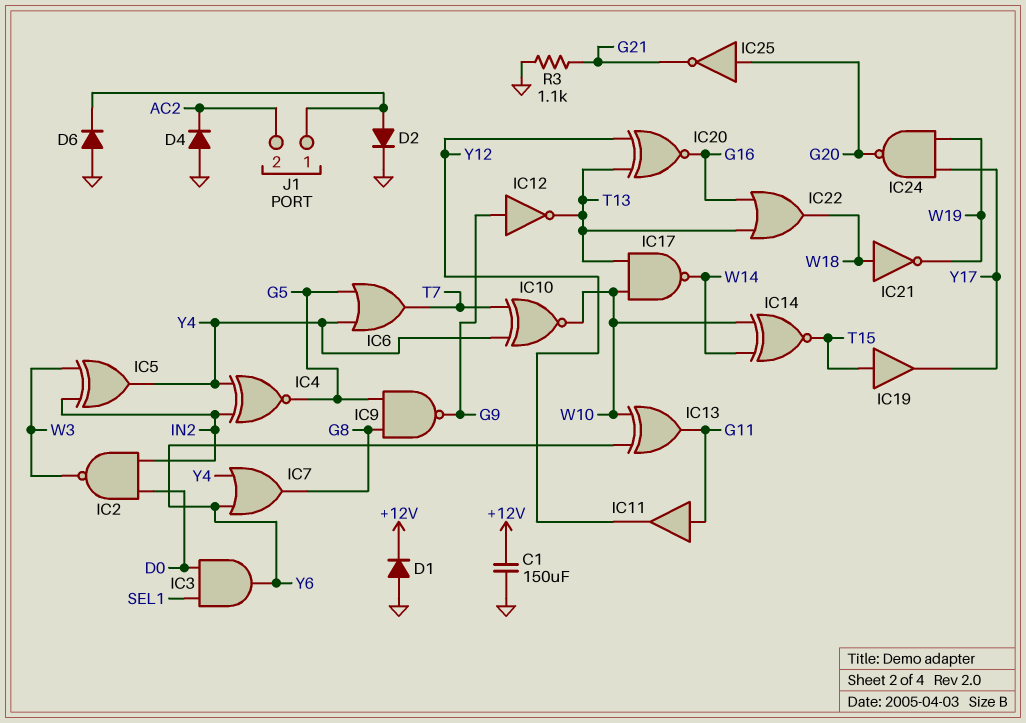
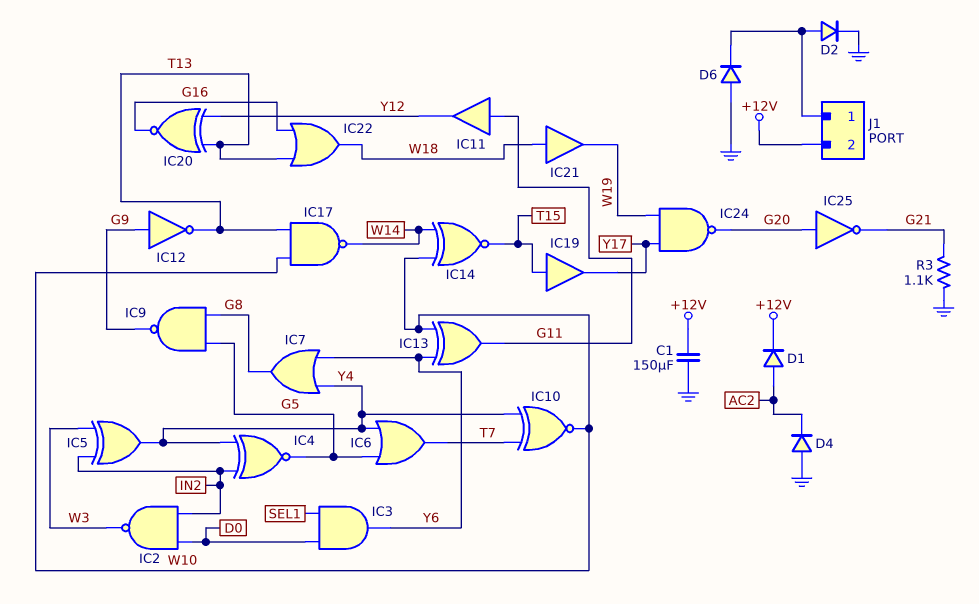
D1: diode (A GND, K +12V) -> diode (A AC2, K +12V)
IC21: NOT (in W18, out W19) -> buffer (in W18, out W19)
J1 pin 2: AC2 -> +12V

